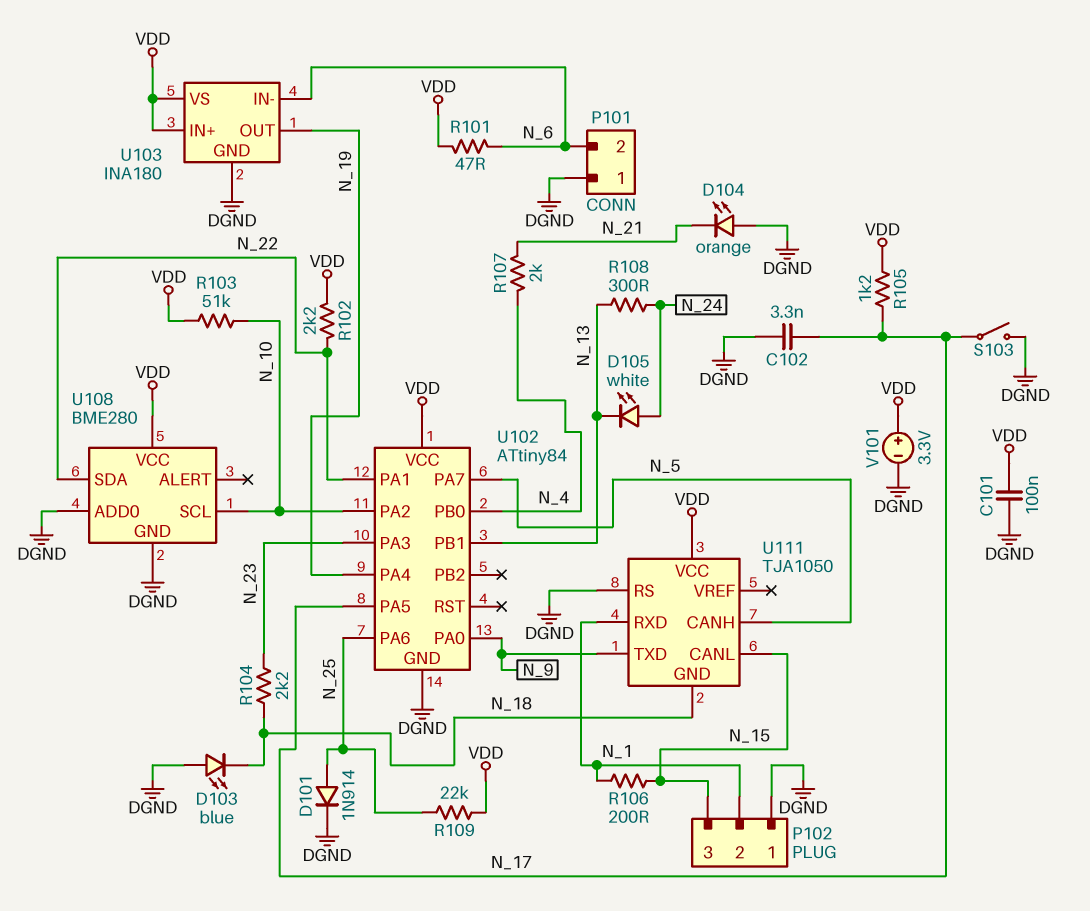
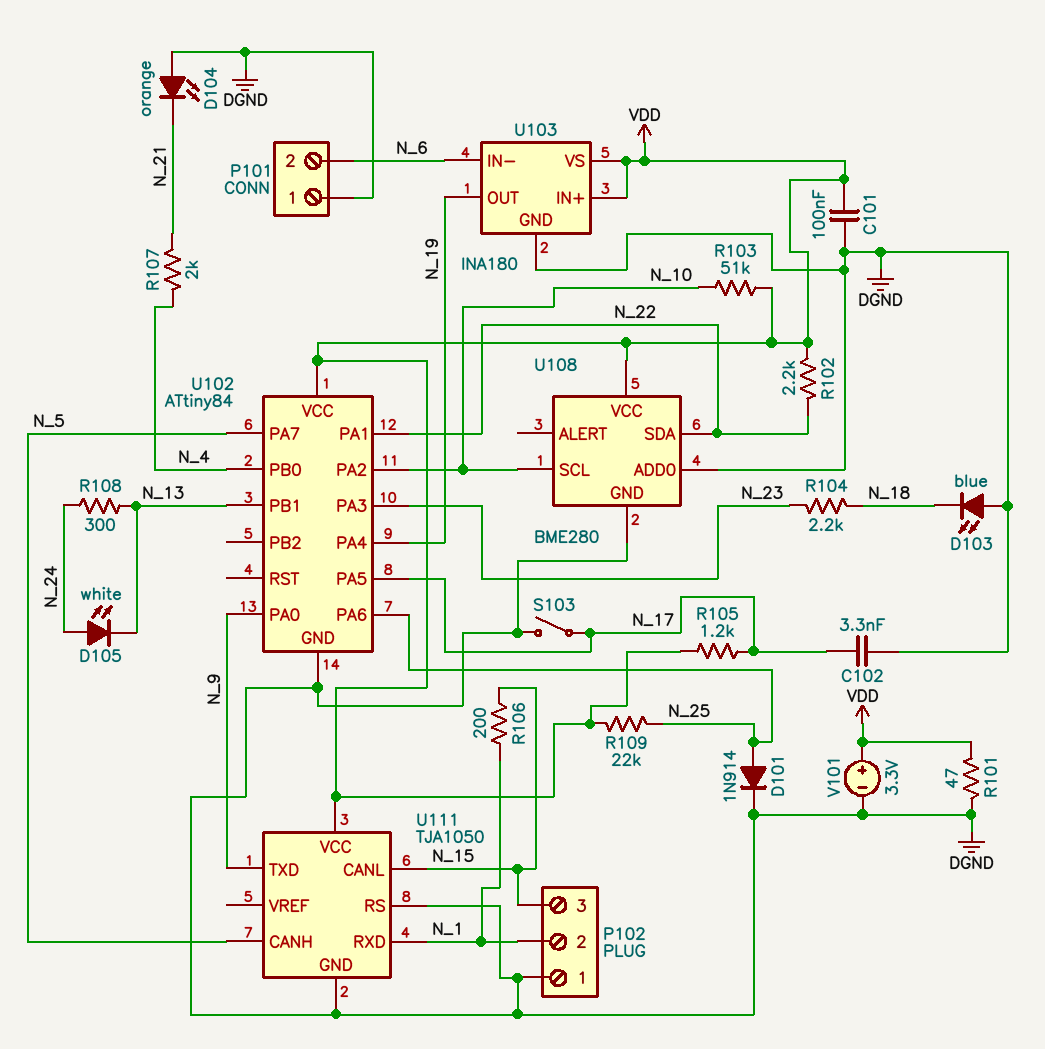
R101: 47 (N_6, VDD) -> 47 (DGND, VDD)
U111 pin GND: N_18 -> DGND

